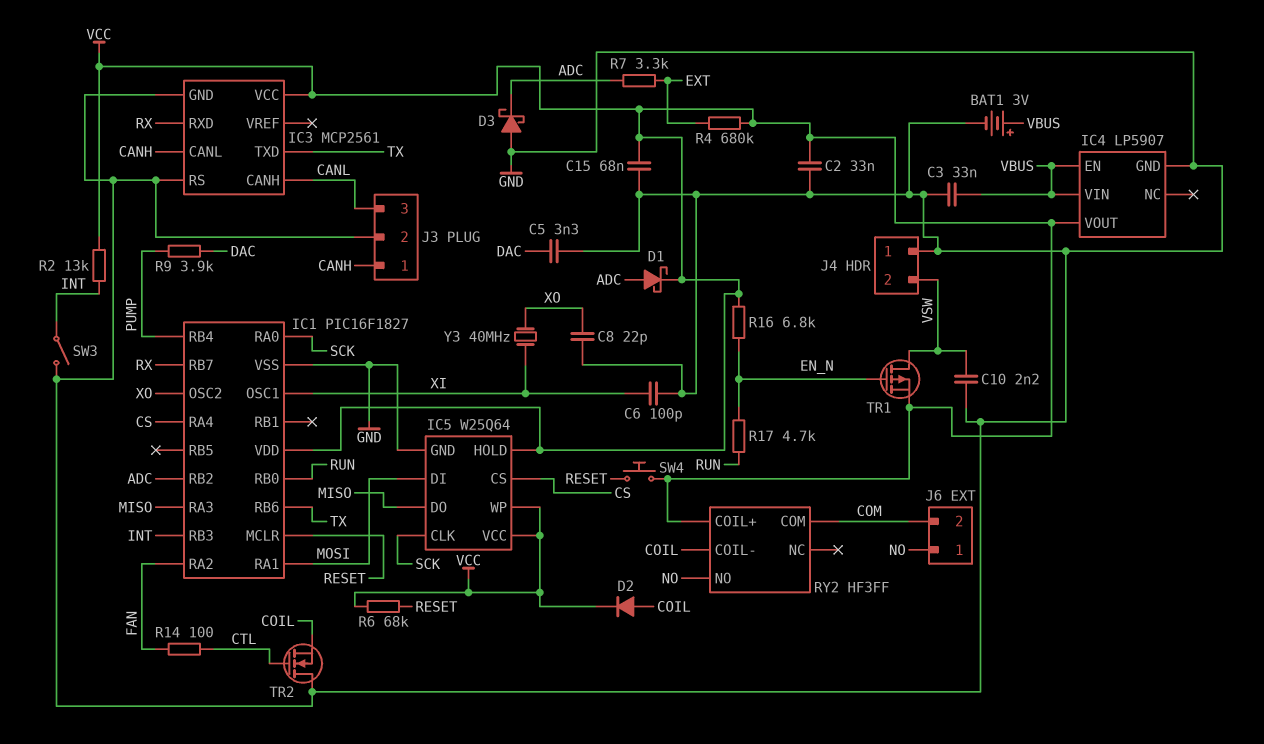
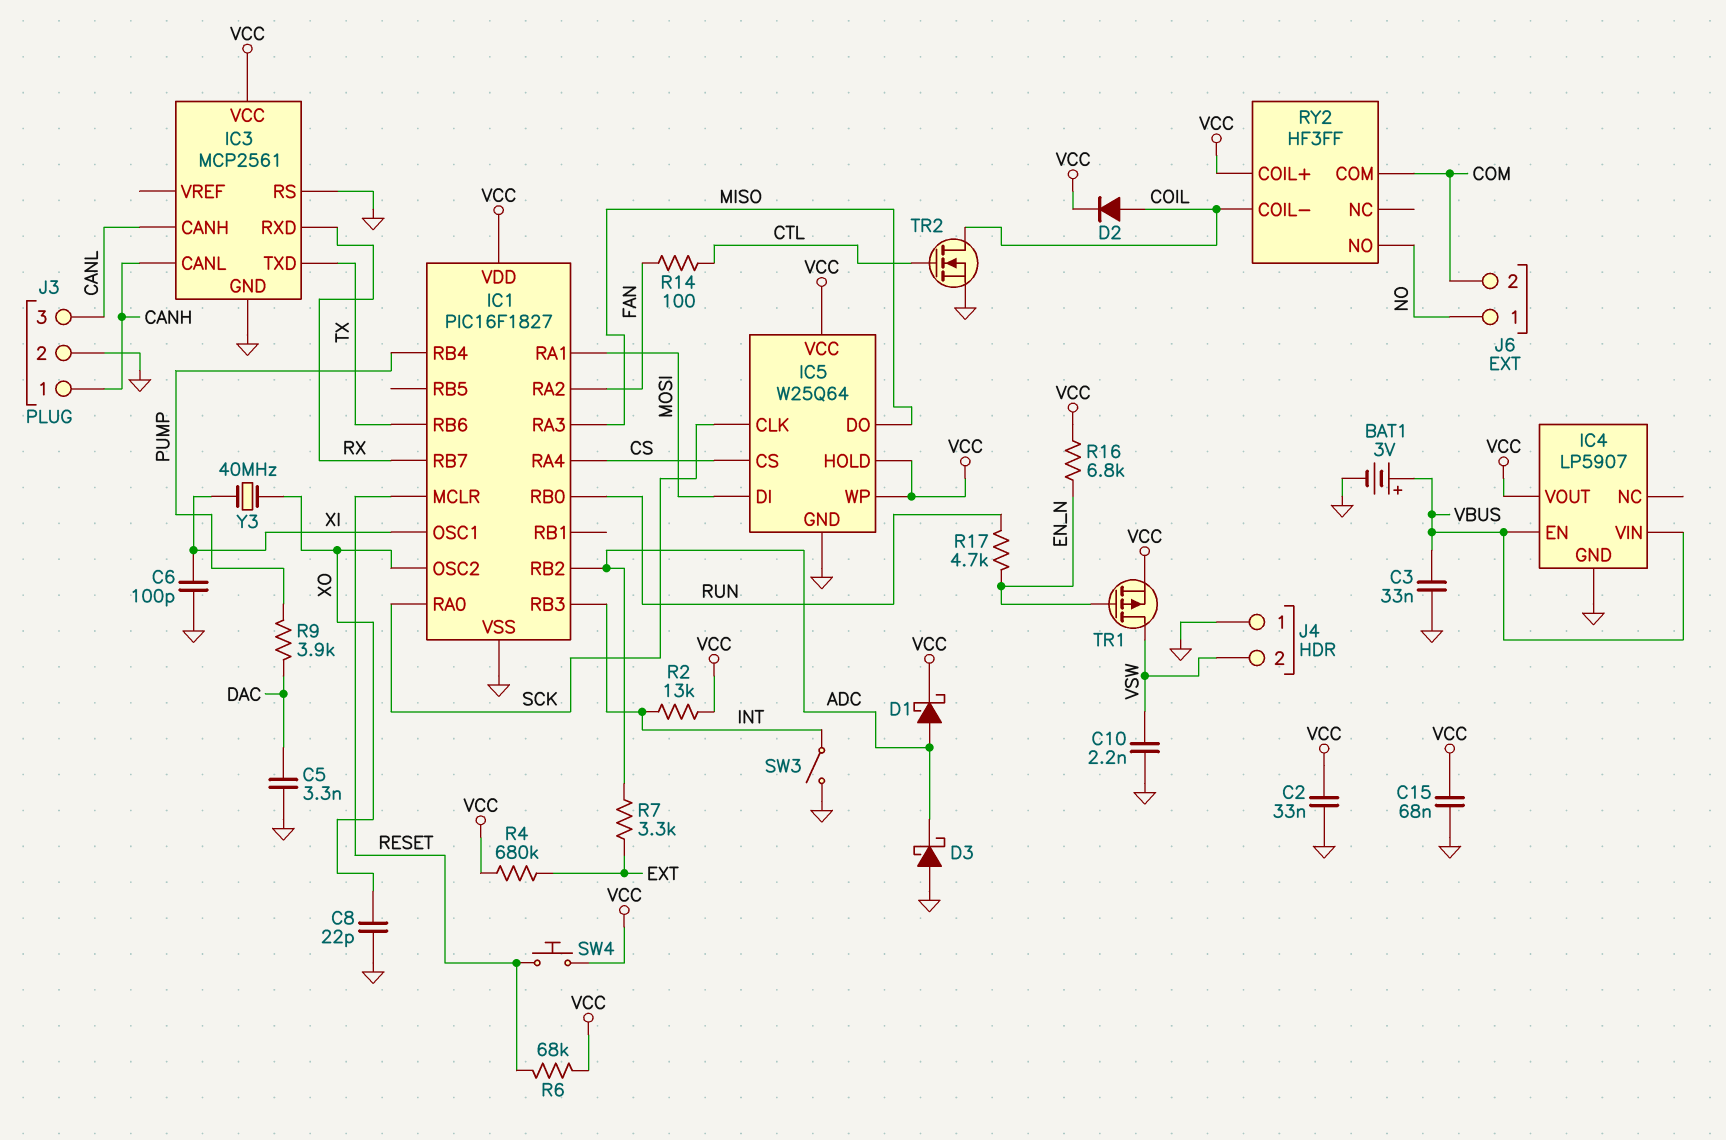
TR2: NMOS (G CTL, D GND, S COIL) -> NMOS (G CTL, D COIL, S GND)

